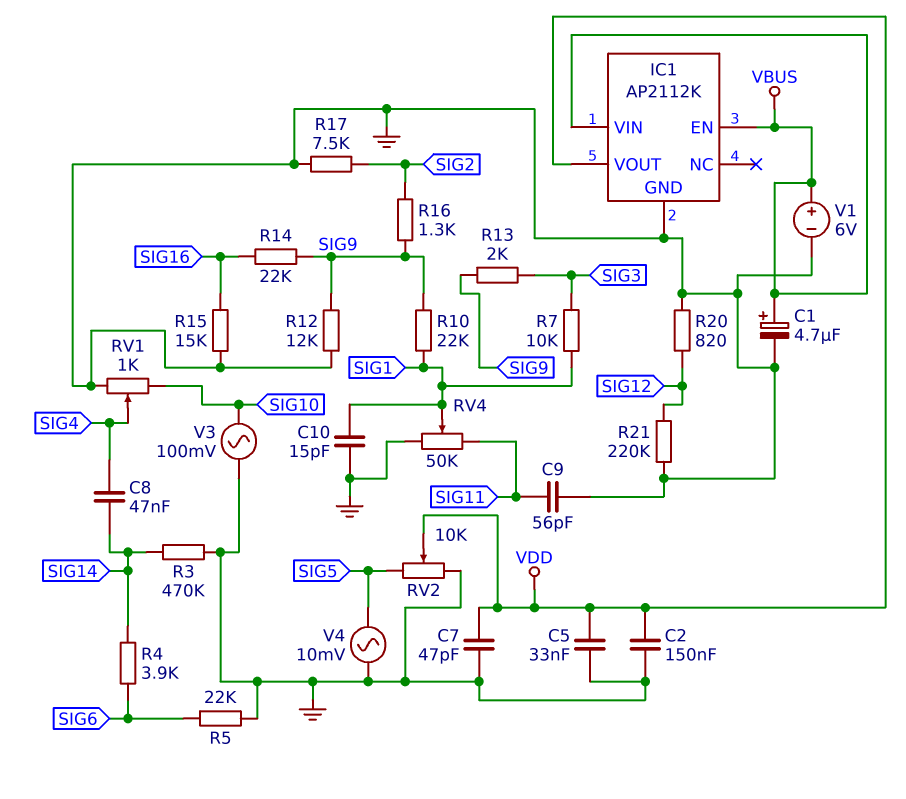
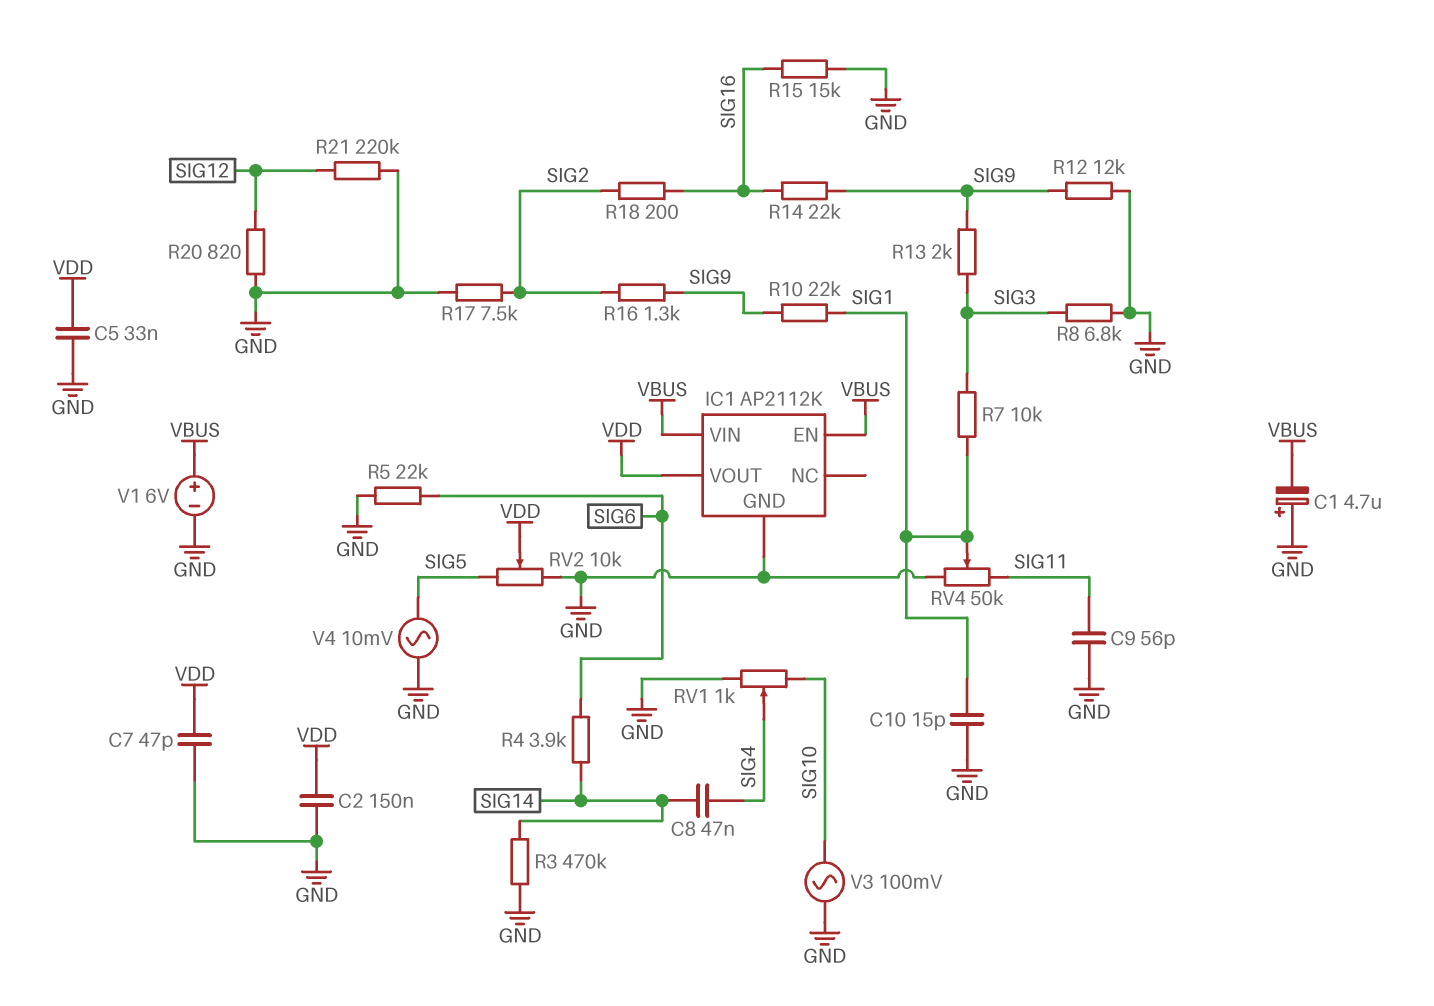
C1: 4.7uF (plus VBUS, minus GND) -> 4.7uF (plus GND, minus VBUS)
R8: none -> 6.8k (GND, SIG3)
R18: none -> 200 (SIG2, SIG16)

